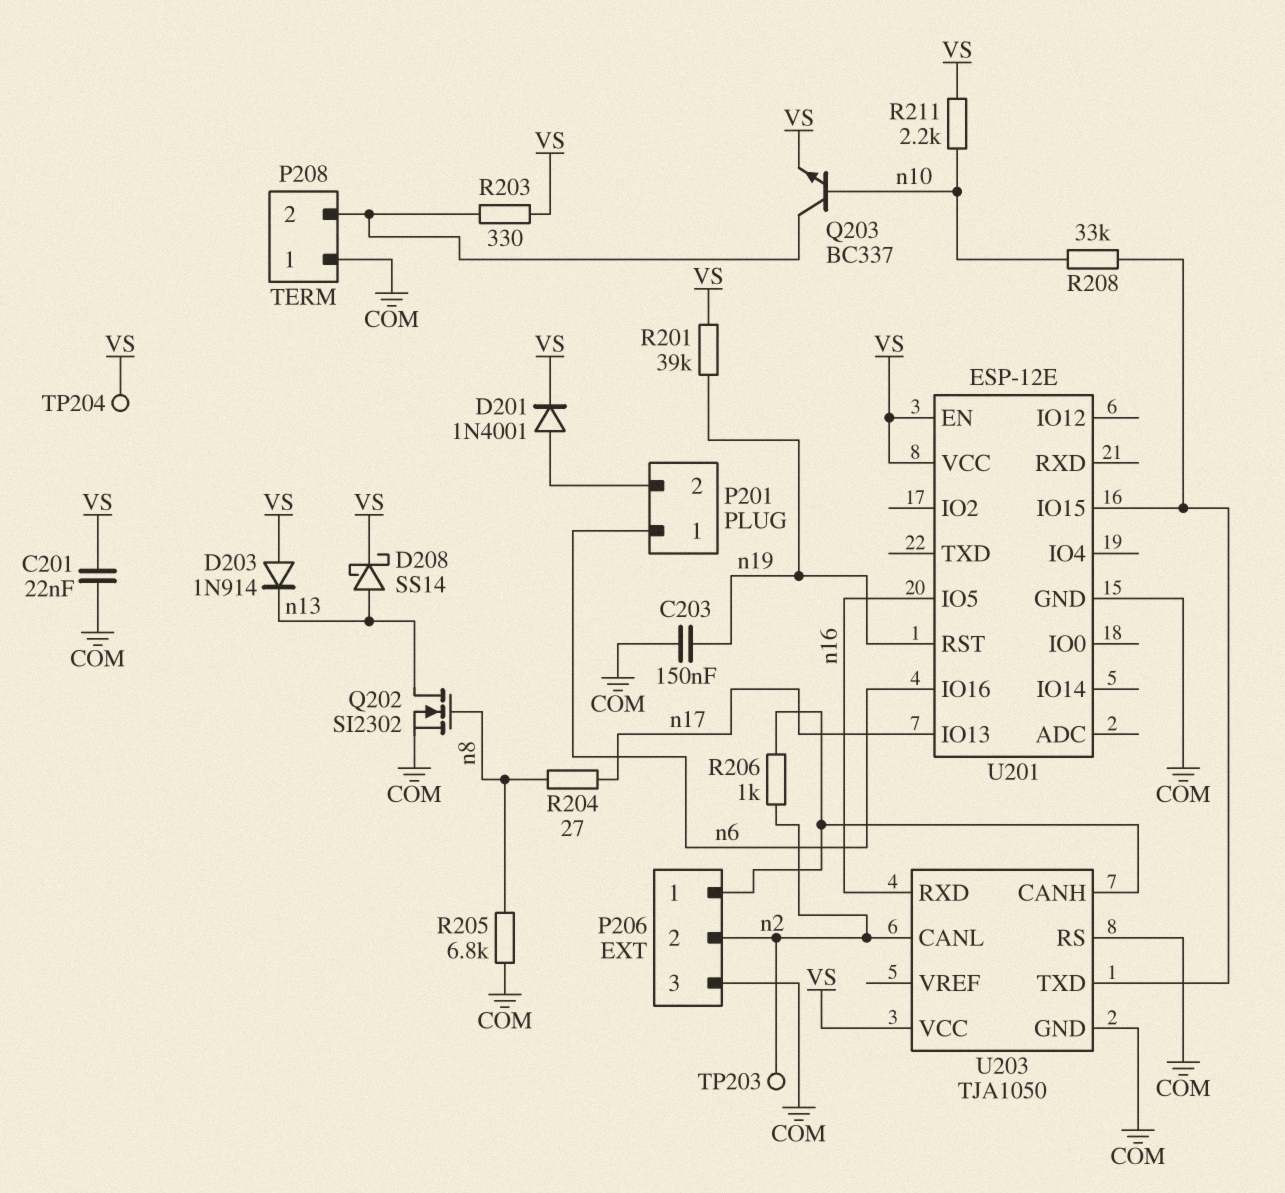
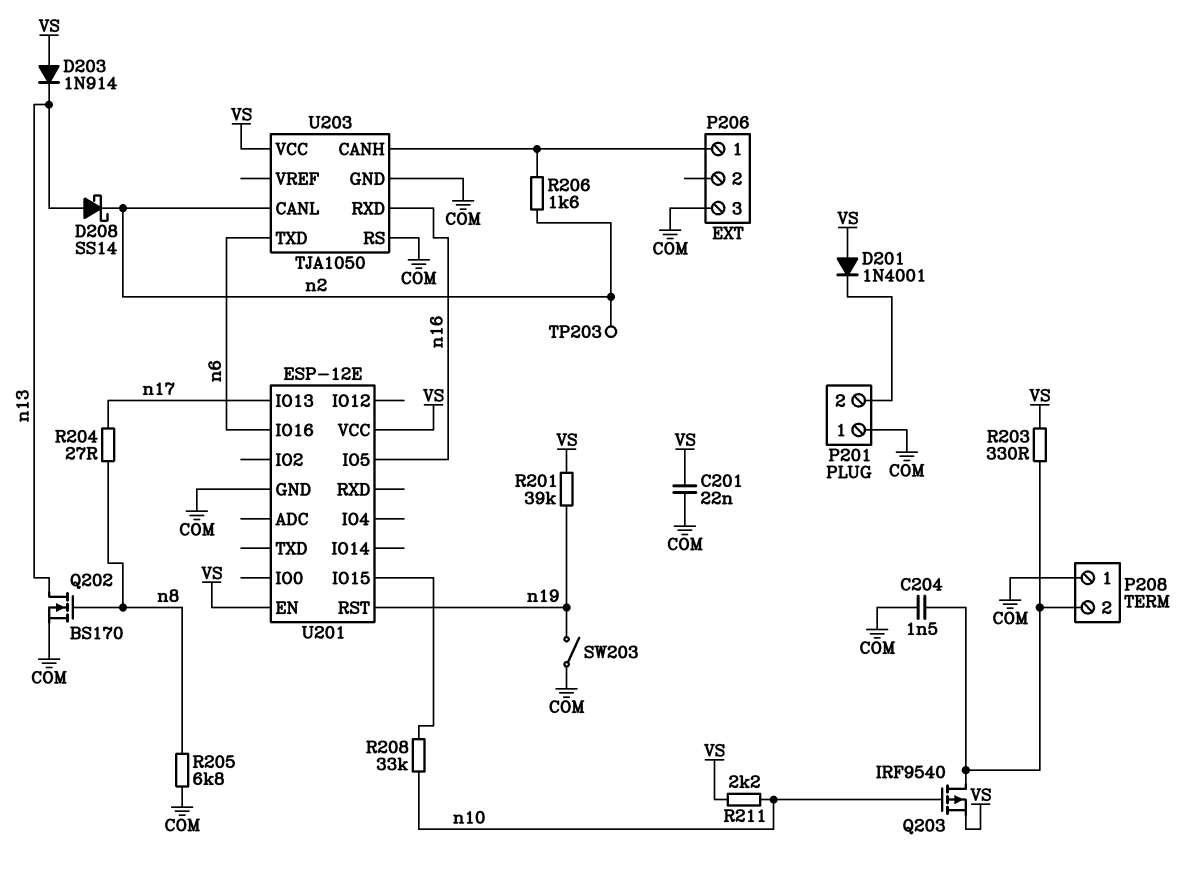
C203: 150nF (COM, n19) -> none
C204: none -> 1.5nF (COM, P208/2)
D201: diode 1N4001 (A P201/2, K VS) -> diode 1N4001 (A VS, K P201/2)
D208: schottky SS14 (A n13, K VS) -> schottky SS14 (A n13, K n2)
P201 pin 1: n6 -> COM
P206 pin 2: n2 -> none
Q202: NMOS SI2302 (G n8, D n13, S COM) -> NMOS BS170 (G n8, D n13, S COM)
Q203: NPN BC337 (B n10, C P208/2, E VS) -> PMOS IRF9540 (G n10, D P208/2, S VS)
R206: 1k (P206/1, n2) -> 1.6k (P206/1, n2)
SW203: none -> switch (COM, n19)
TP204: test point (VS) -> none
U203 pin TXD: U201/IO15 -> n6

